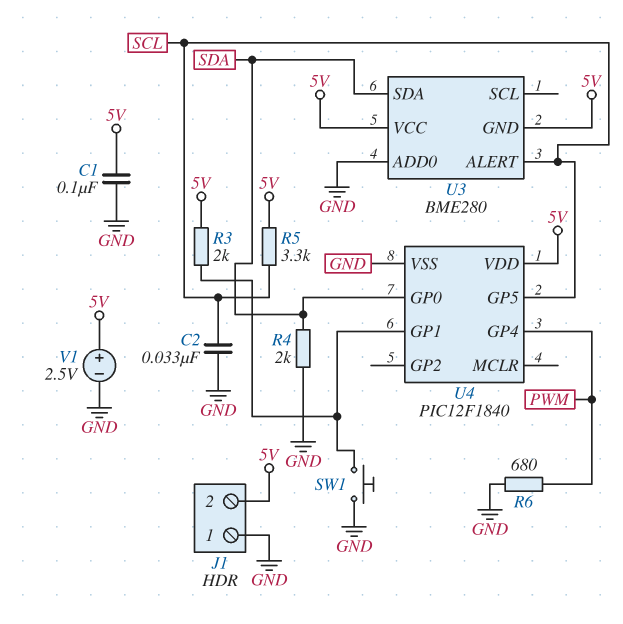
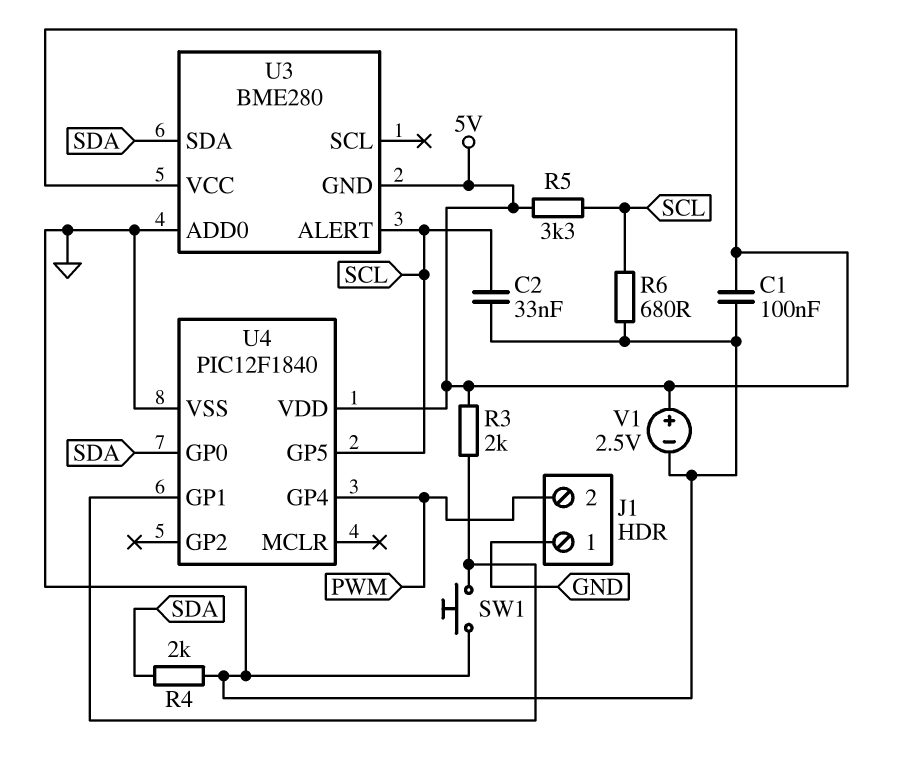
J1 pin 2: 5V -> PWM
R6: 680 (GND, PWM) -> 680 (GND, SCL)

